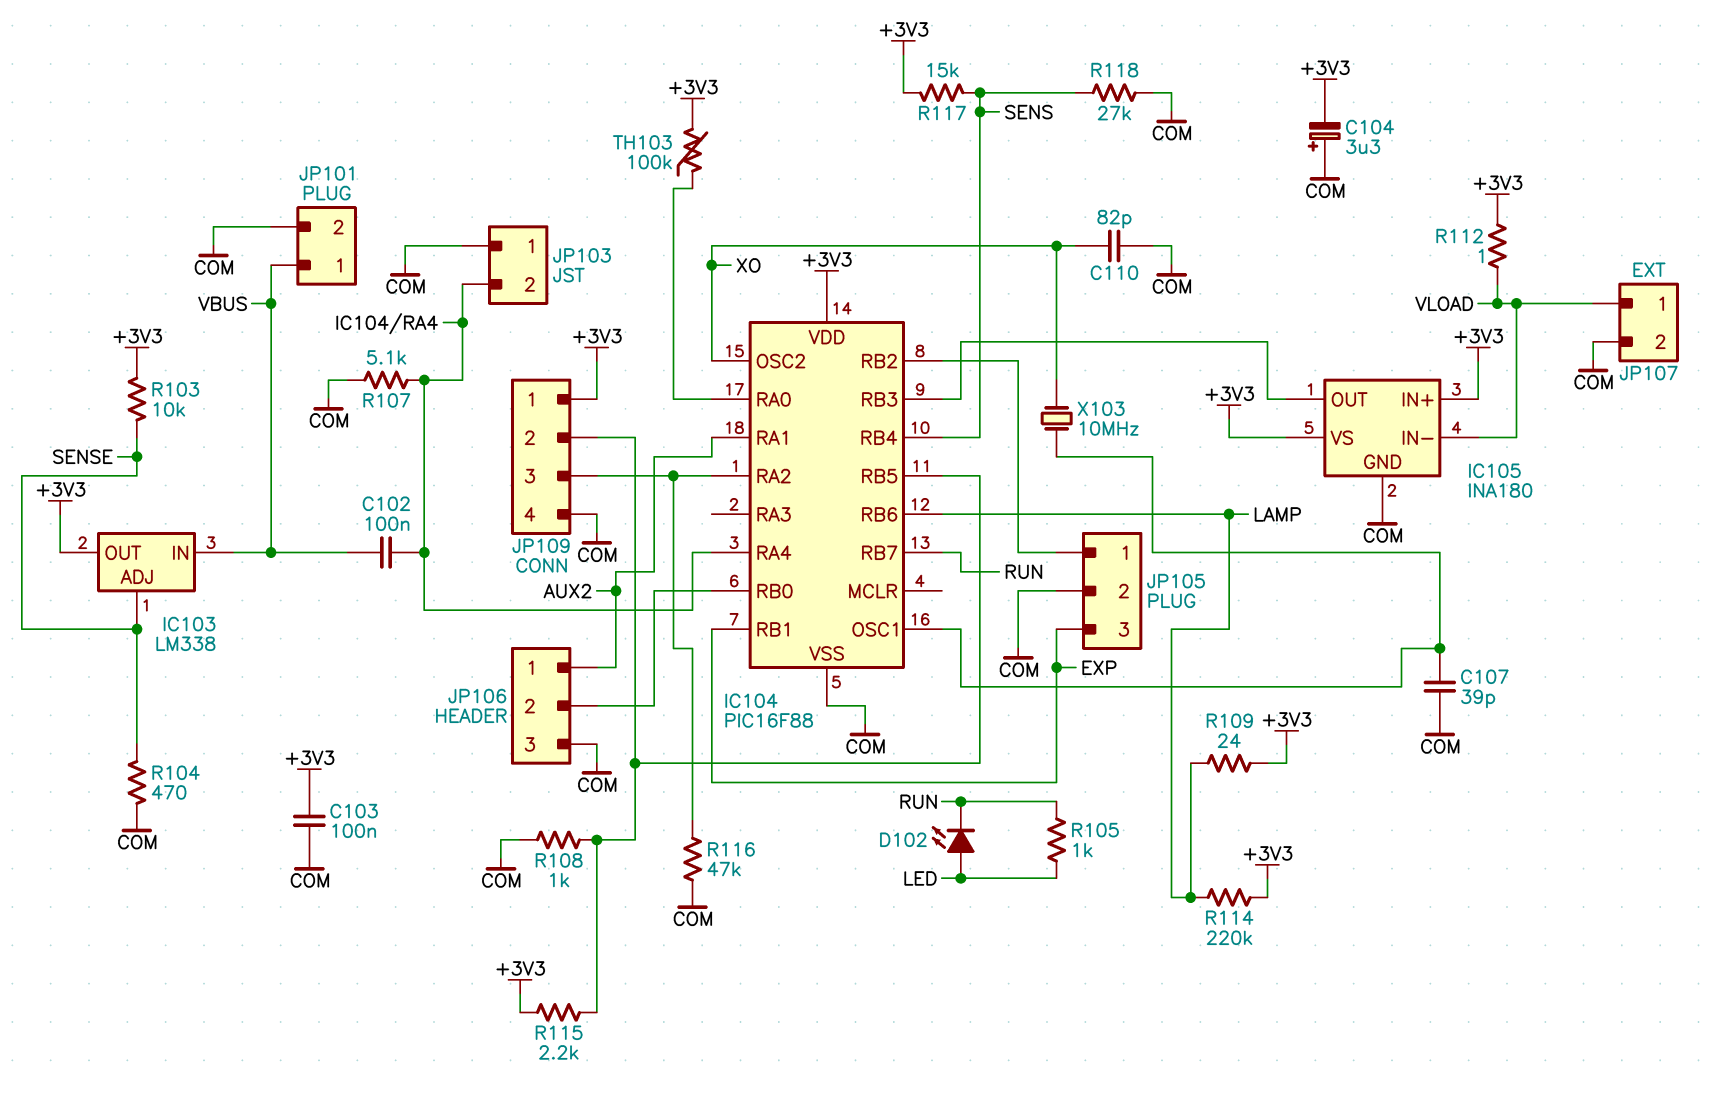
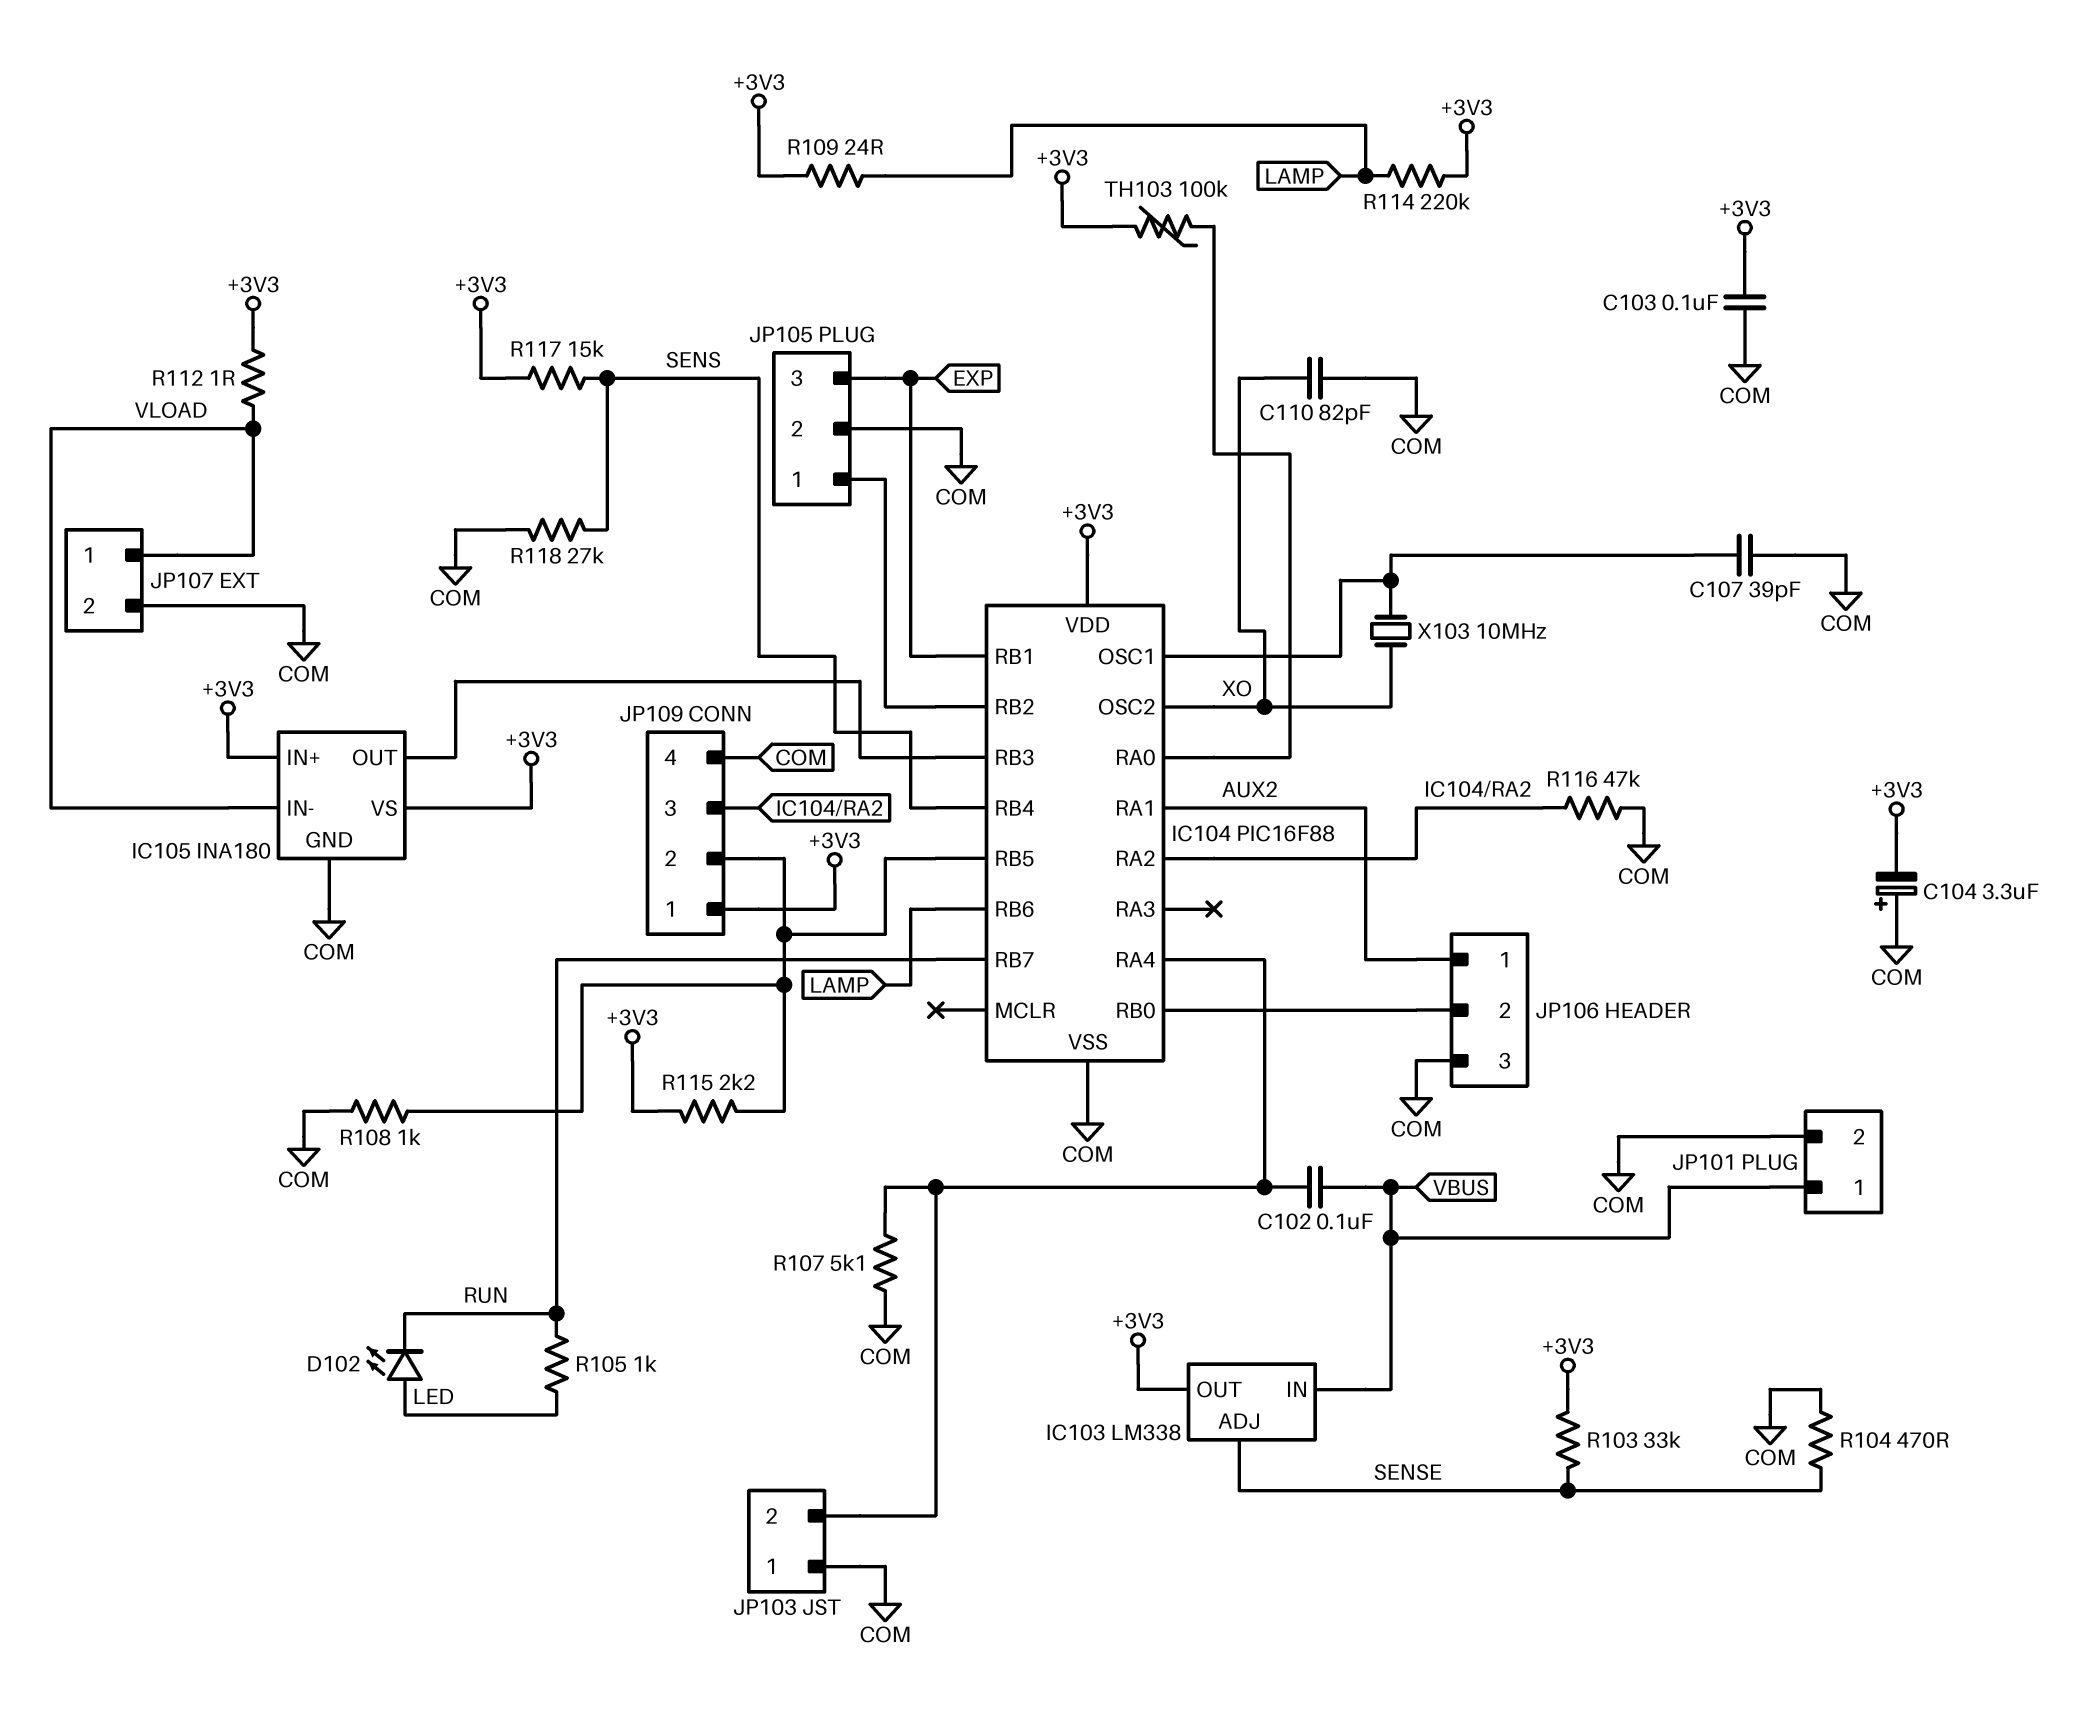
R103: 10k (+3V3, SENSE) -> 33k (+3V3, SENSE)

